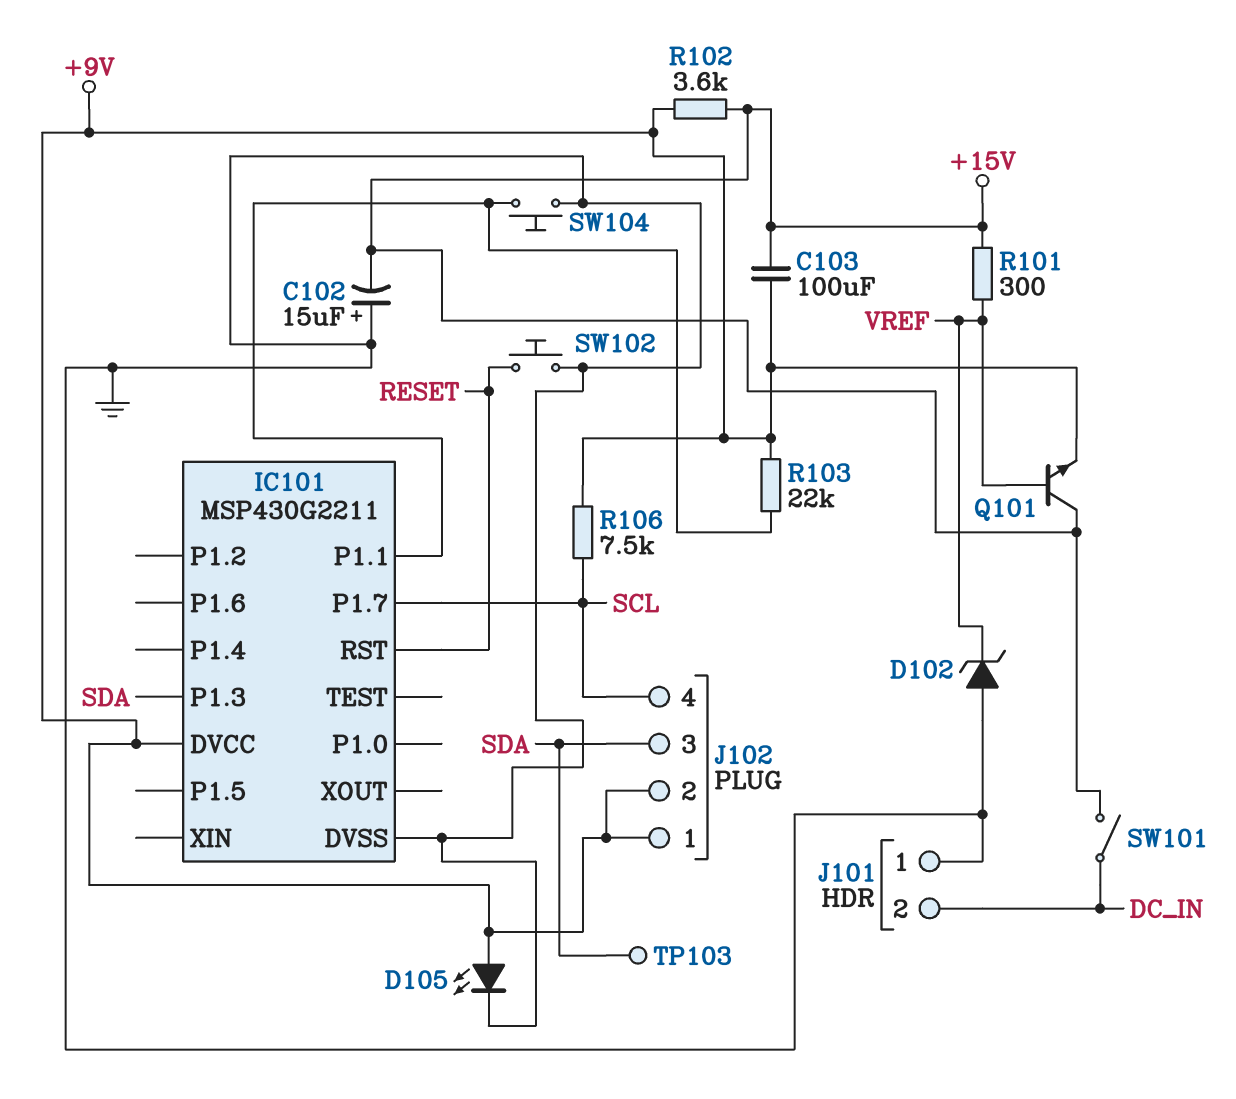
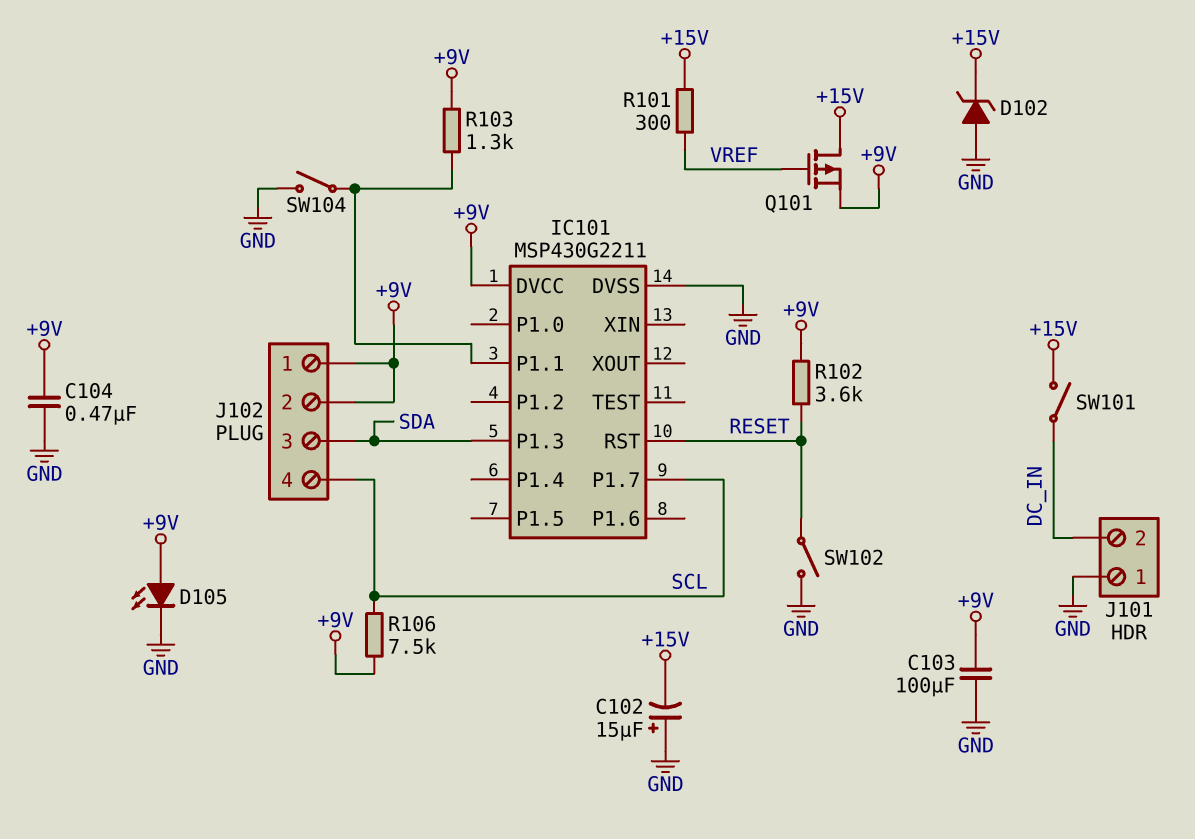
C103: 100uF (+9V, +15V) -> 100uF (+9V, GND)
C104: none -> 470nF (+9V, GND)
D102: zener (A GND, K VREF) -> zener (A GND, K +15V)
Q101: NPN (B VREF, C +15V, E +9V) -> PMOS (G VREF, D +15V, S +9V)
R102: 3.6k (+9V, +15V) -> 3.6k (+9V, RESET)
R103: 22k (+9V, IC101/P1.1) -> 1.3k (+9V, IC101/P1.1)
SW102: button (GND, RESET) -> switch (GND, RESET)
SW104: button (GND, IC101/P1.1) -> switch (GND, IC101/P1.1)
TP103: test point (SDA) -> none

